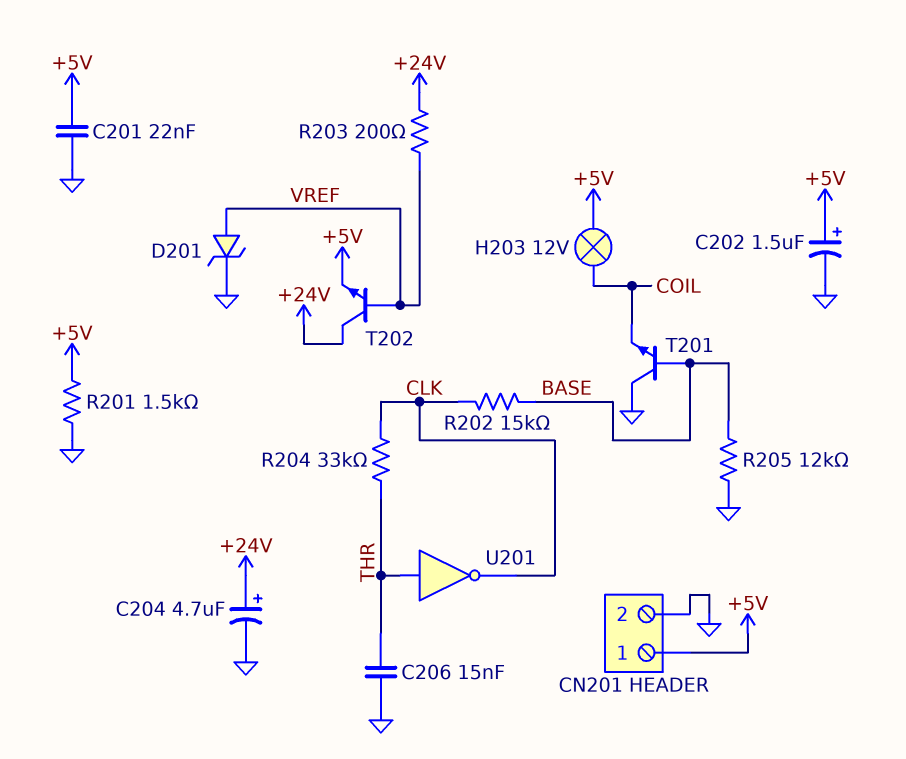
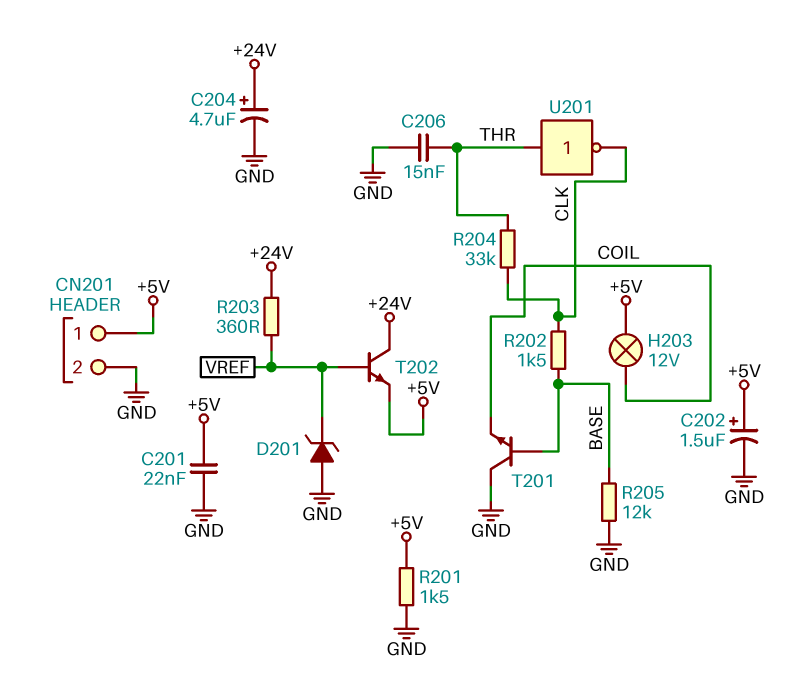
D201: zener (A VREF, K GND) -> zener (A GND, K VREF)
R202: 15k (BASE, CLK) -> 1.5k (BASE, CLK)
R203: 200 (+24V, VREF) -> 360 (+24V, VREF)

